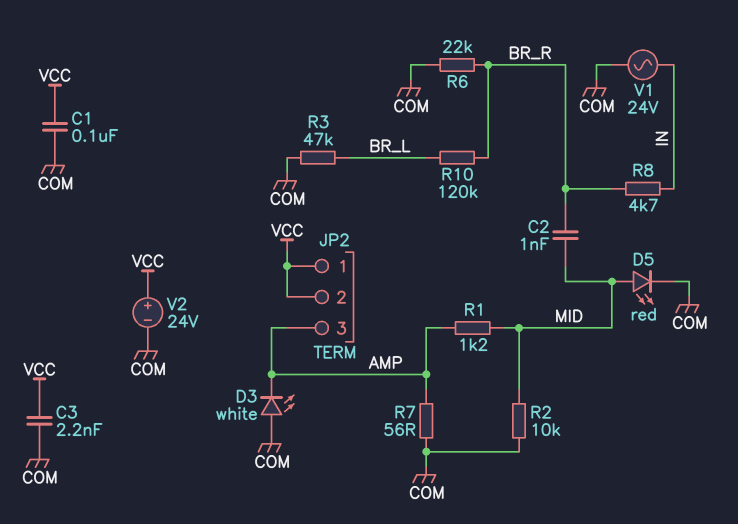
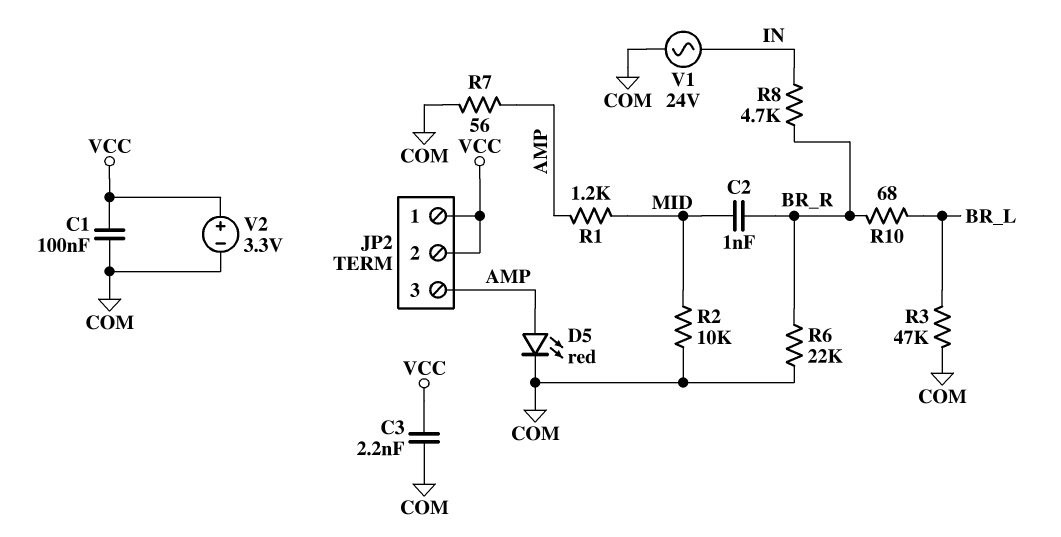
D3: LED white (A COM, K AMP) -> none
D5: LED red (A MID, K COM) -> LED red (A AMP, K COM)
R10: 120k (BR_L, BR_R) -> 68 (BR_L, BR_R)
V2: 24V (plus VCC, minus COM) -> 3.3V (plus VCC, minus COM)

